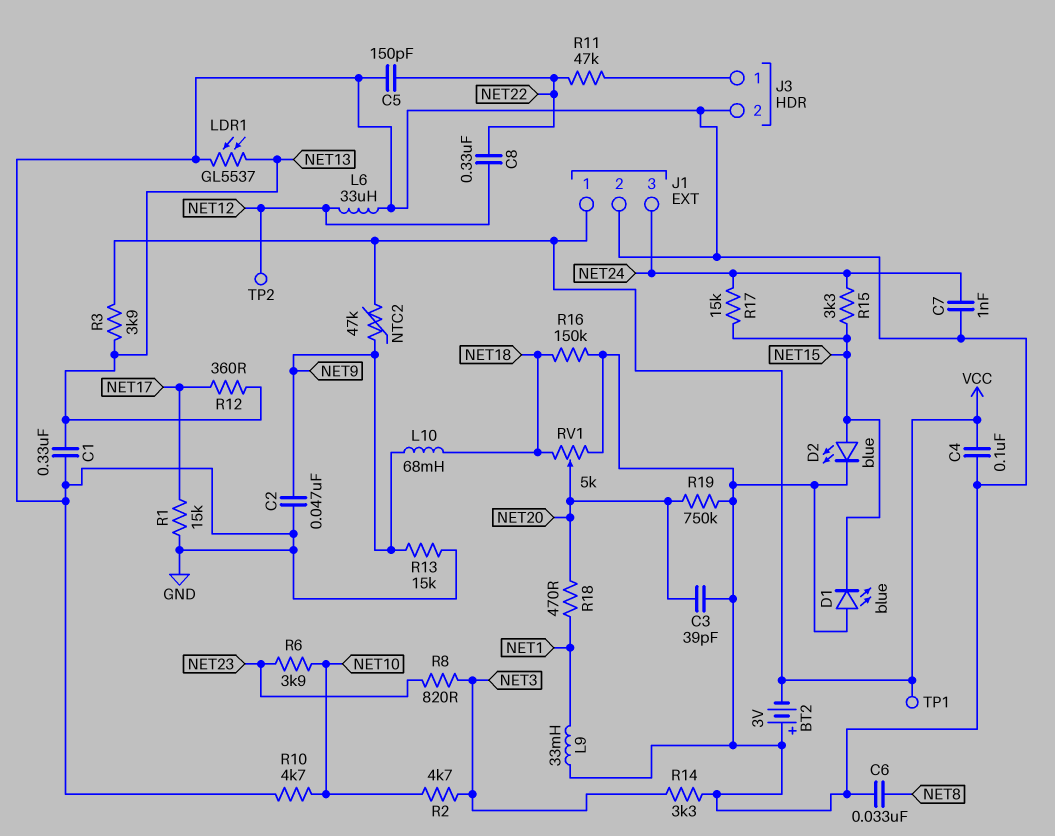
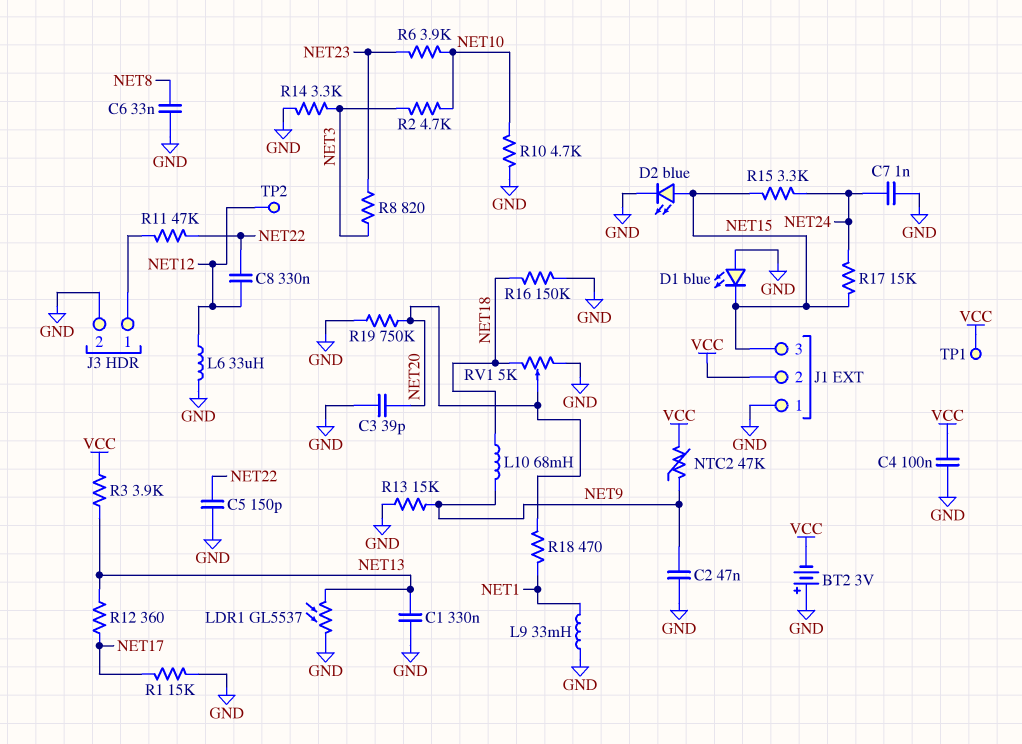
J1 pin 1: VCC -> GND
J1 pin 2: GND -> VCC
J1 pin 3: NET24 -> NET15

